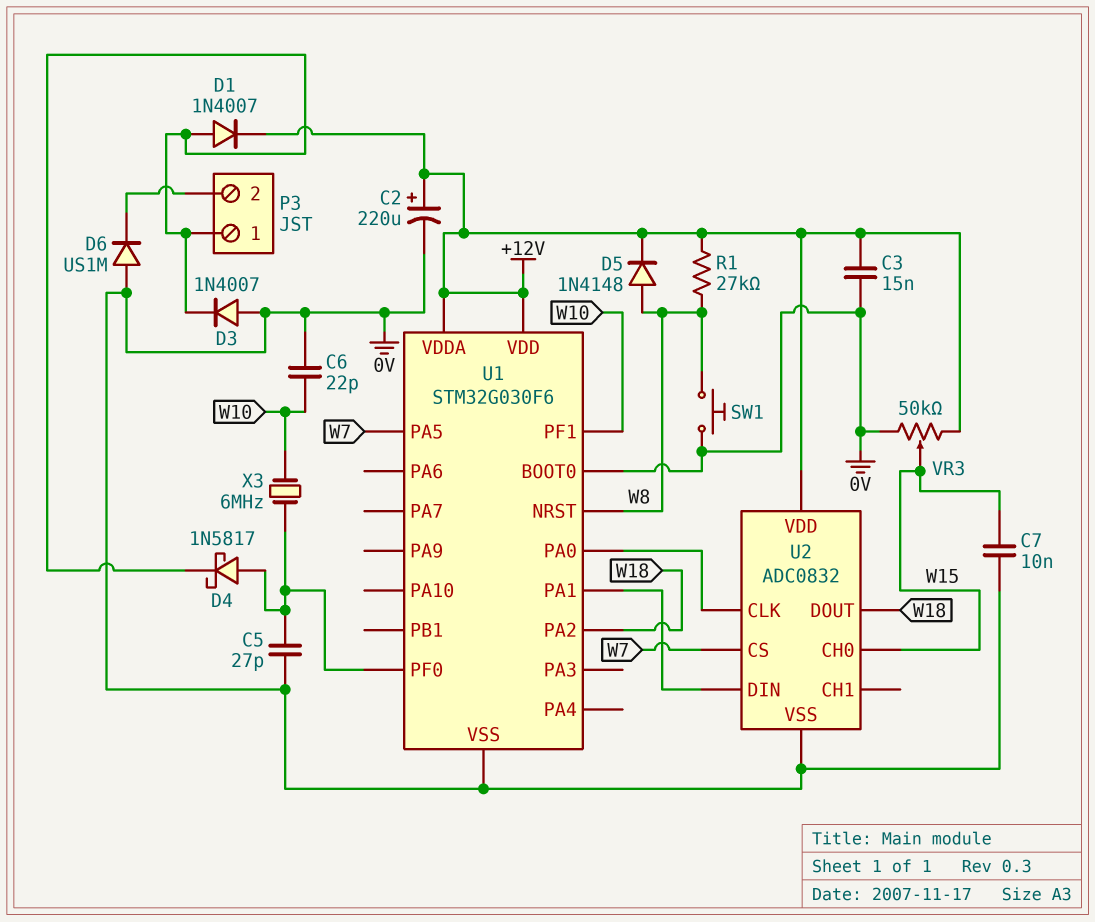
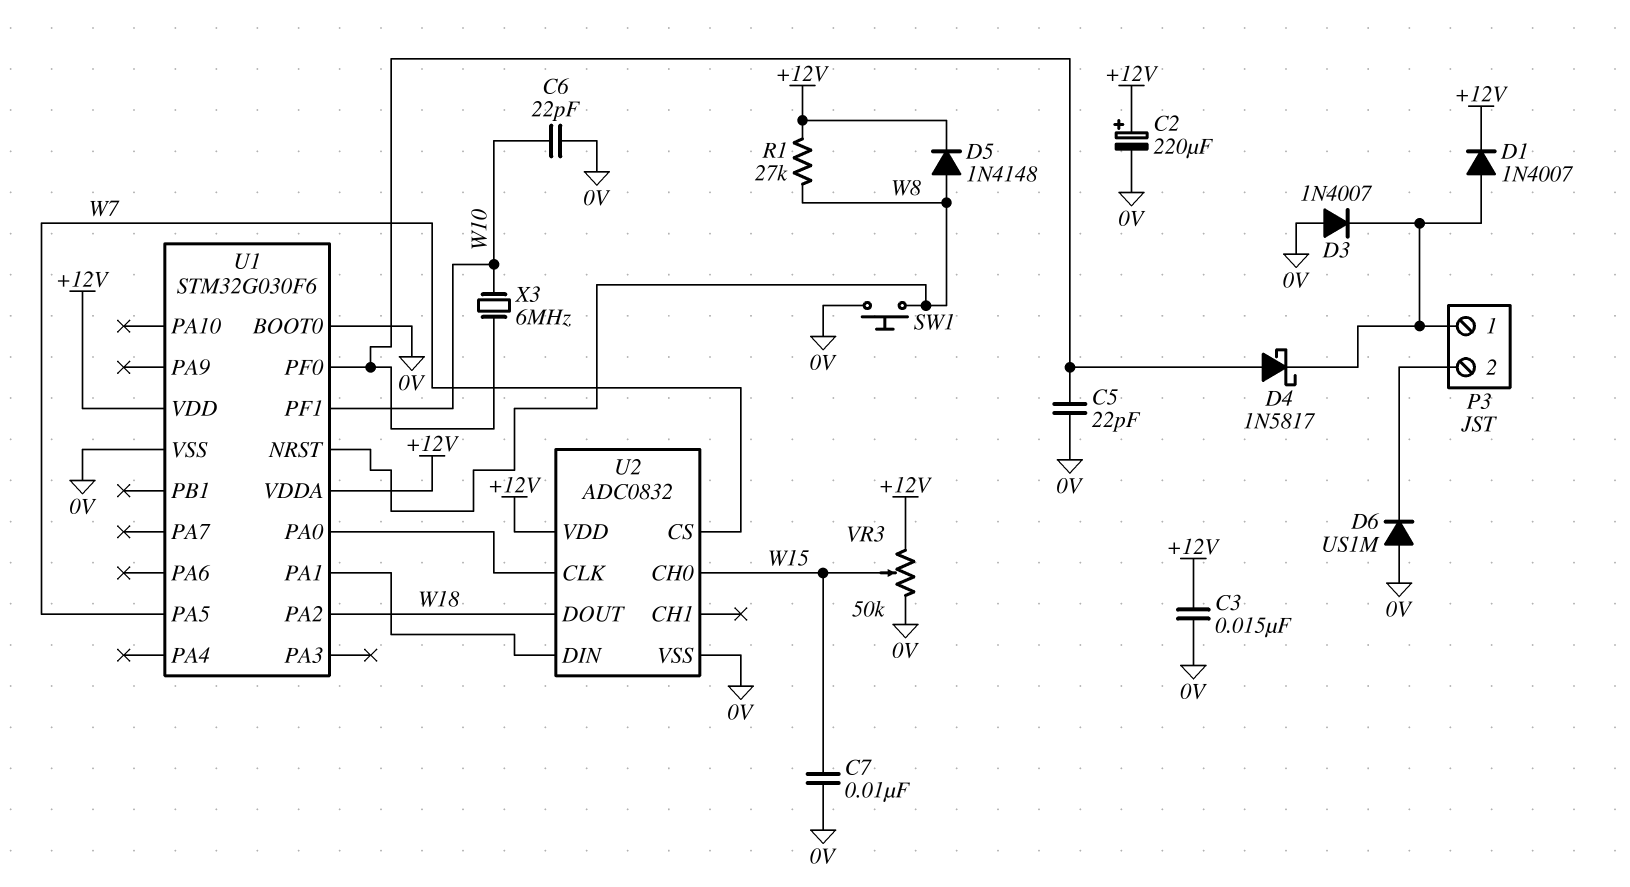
C5: 27pF (0V, U1/PF0) -> 22pF (0V, U1/PF0)

